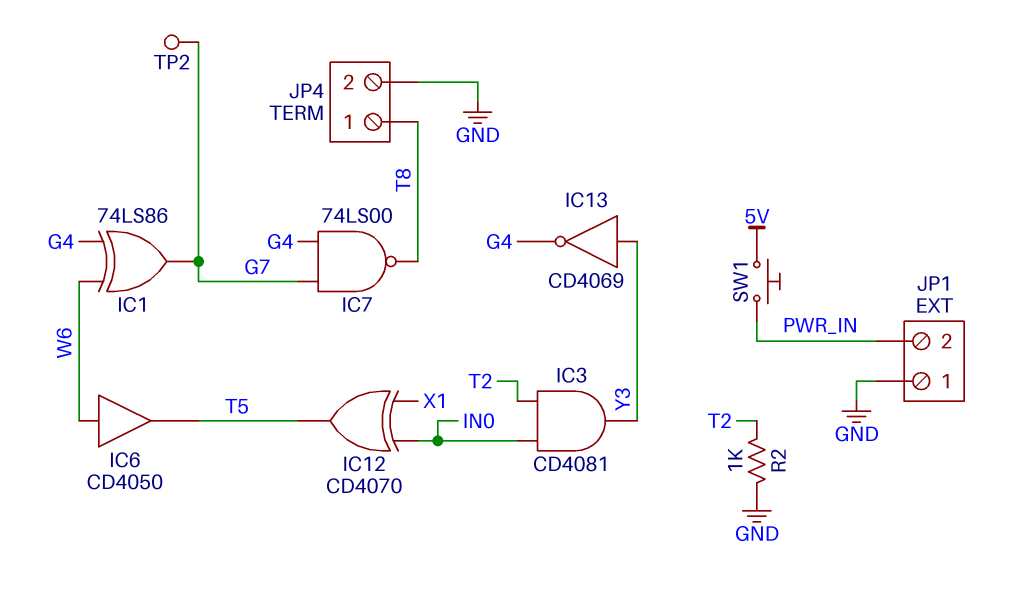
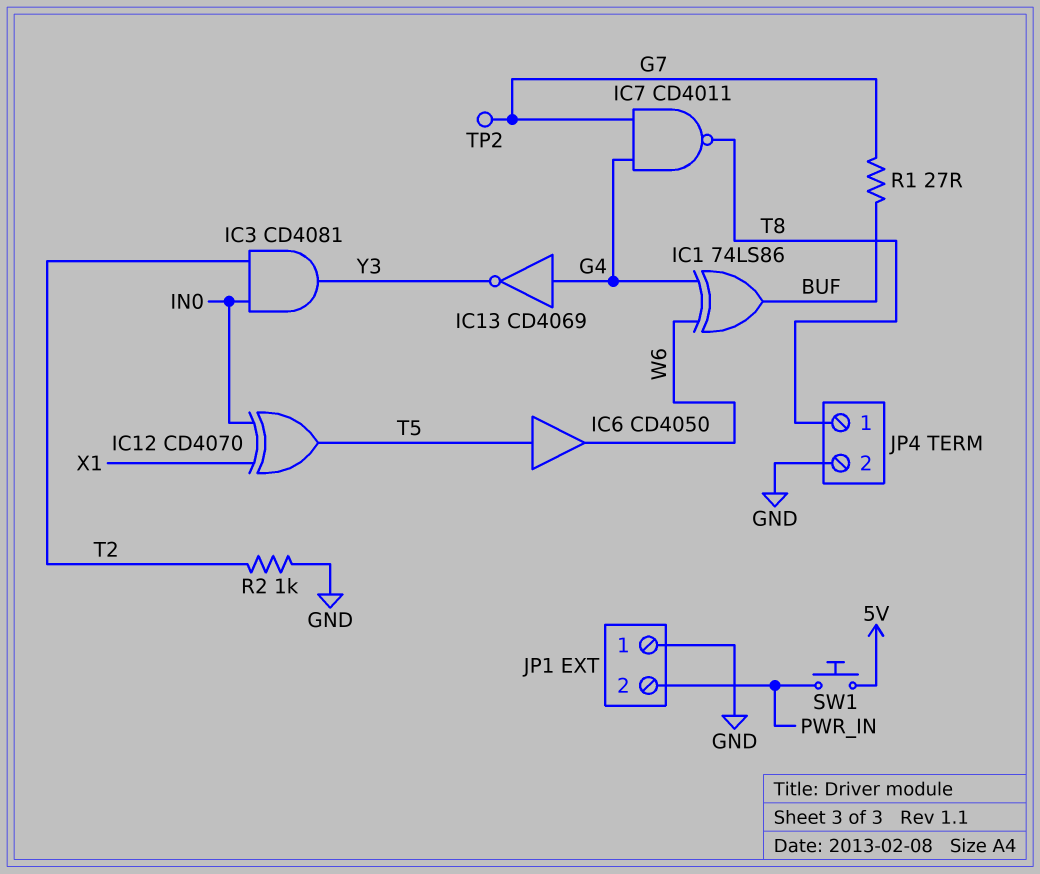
IC1: XOR 74LS86 (in G4, in W6, out G7) -> XOR 74LS86 (in G4, in W6, out BUF)
IC6: buffer CD4050 (in W6, out T5) -> buffer CD4050 (in T5, out W6)
IC7: NAND 74LS00 (in G4, in G7, out T8) -> NAND CD4011 (in G4, in G7, out T8)
IC13: NOT CD4069 (in Y3, out G4) -> NOT CD4069 (in G4, out Y3)
R1: none -> 27 (BUF, G7)

